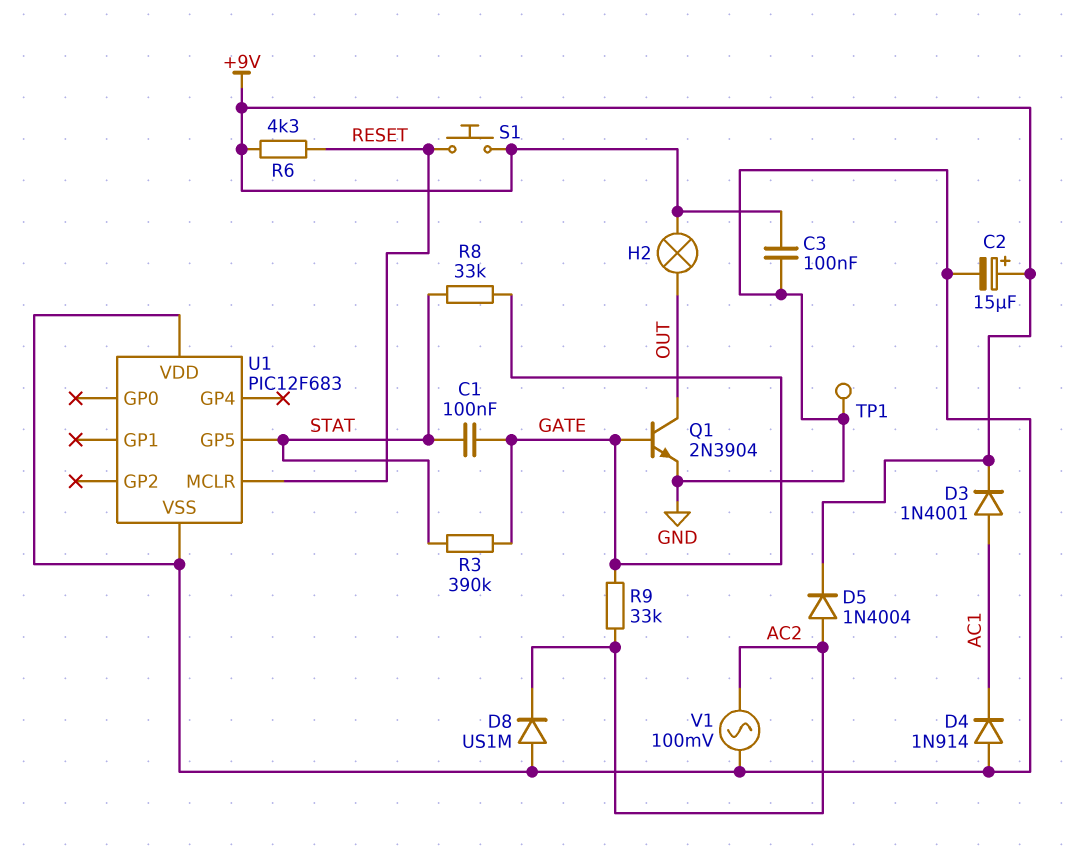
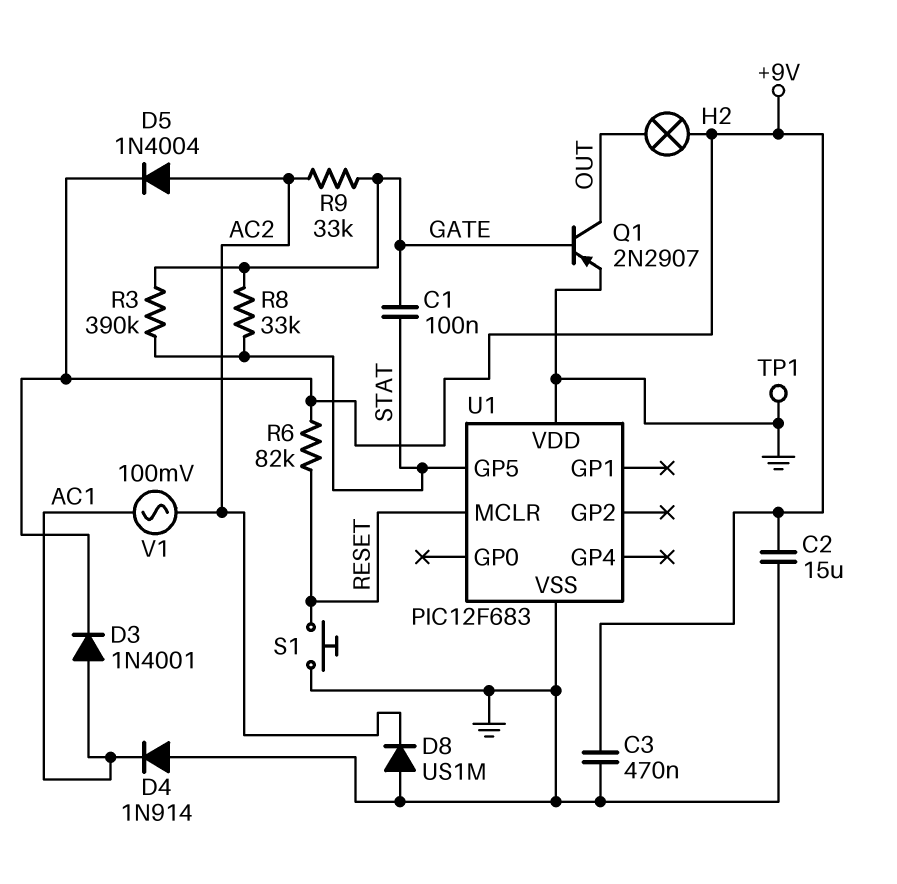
C2: 15uF (plus +9V, minus GND) -> 15uF (+9V, GND)
C3: 100nF (+9V, GND) -> 470nF (+9V, GND)
Q1: NPN 2N3904 (B GATE, C OUT, E GND) -> PNP 2N2907 (B GATE, C OUT, E GND)
R6: 4.3k (+9V, RESET) -> 82k (+9V, RESET)
S1: button (+9V, RESET) -> button (GND, RESET)
V1: AC 100mV (AC2, GND) -> AC 100mV (AC1, AC2)

